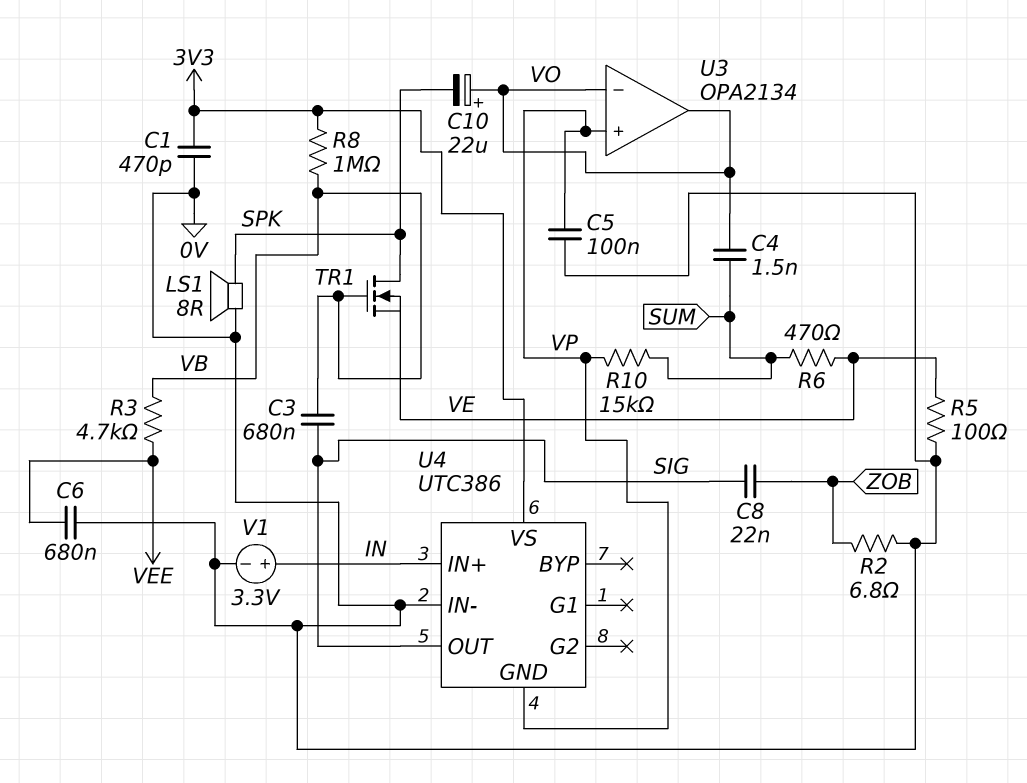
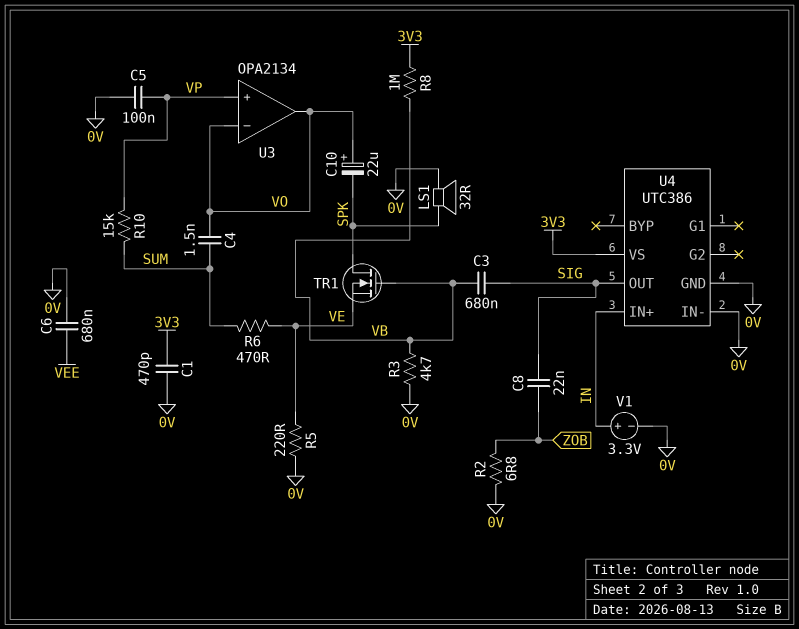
LS1: speaker 8R (0V, SPK) -> speaker 32R (0V, SPK)
R3: 4.7k (VB, VEE) -> 4.7k (0V, VB)
R5: 100 (0V, VE) -> 220 (0V, VE)
U4 pin GND: VP -> 0V

